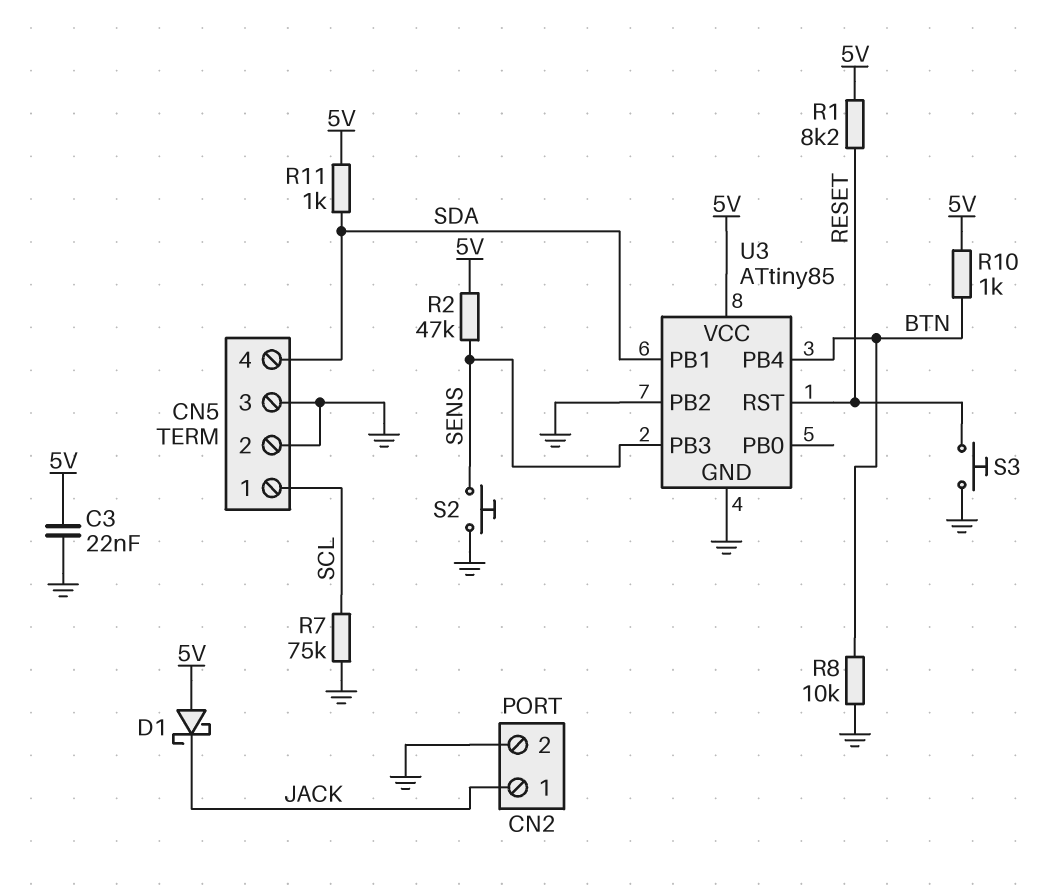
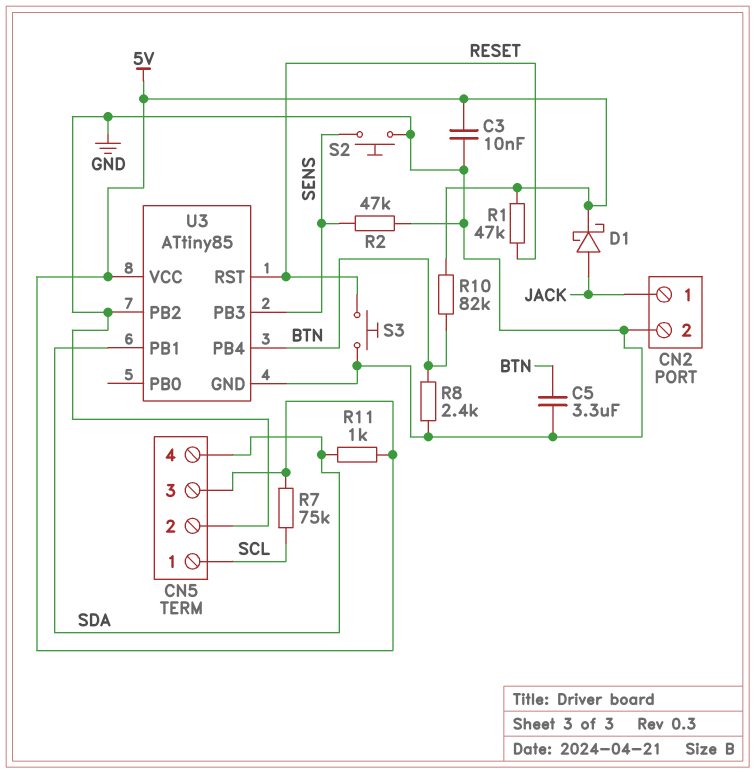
C3: 22nF (5V, GND) -> 10nF (5V, GND)
C5: none -> 3.3uF (BTN, GND)
CN5 pin 3: GND -> 5V
D1: schottky (A 5V, K JACK) -> schottky (A JACK, K 5V)
R1: 8.2k (5V, RESET) -> 47k (5V, RESET)
R2: 47k (5V, SENS) -> 47k (GND, SENS)
R7: 75k (GND, SCL) -> 75k (5V, SCL)
R8: 10k (BTN, GND) -> 2.4k (BTN, GND)
R10: 1k (5V, BTN) -> 82k (5V, BTN)

